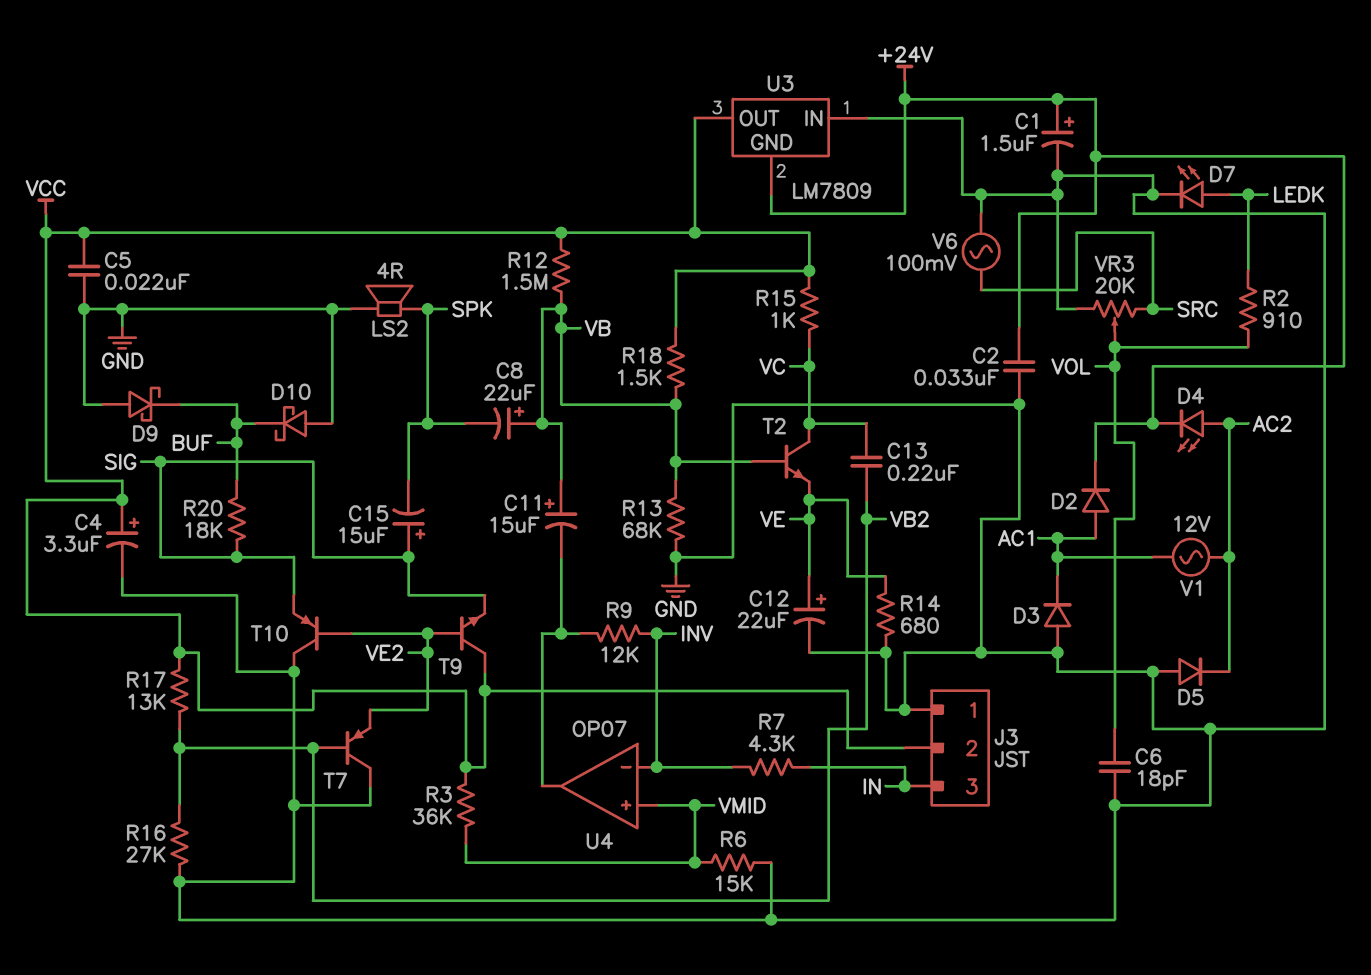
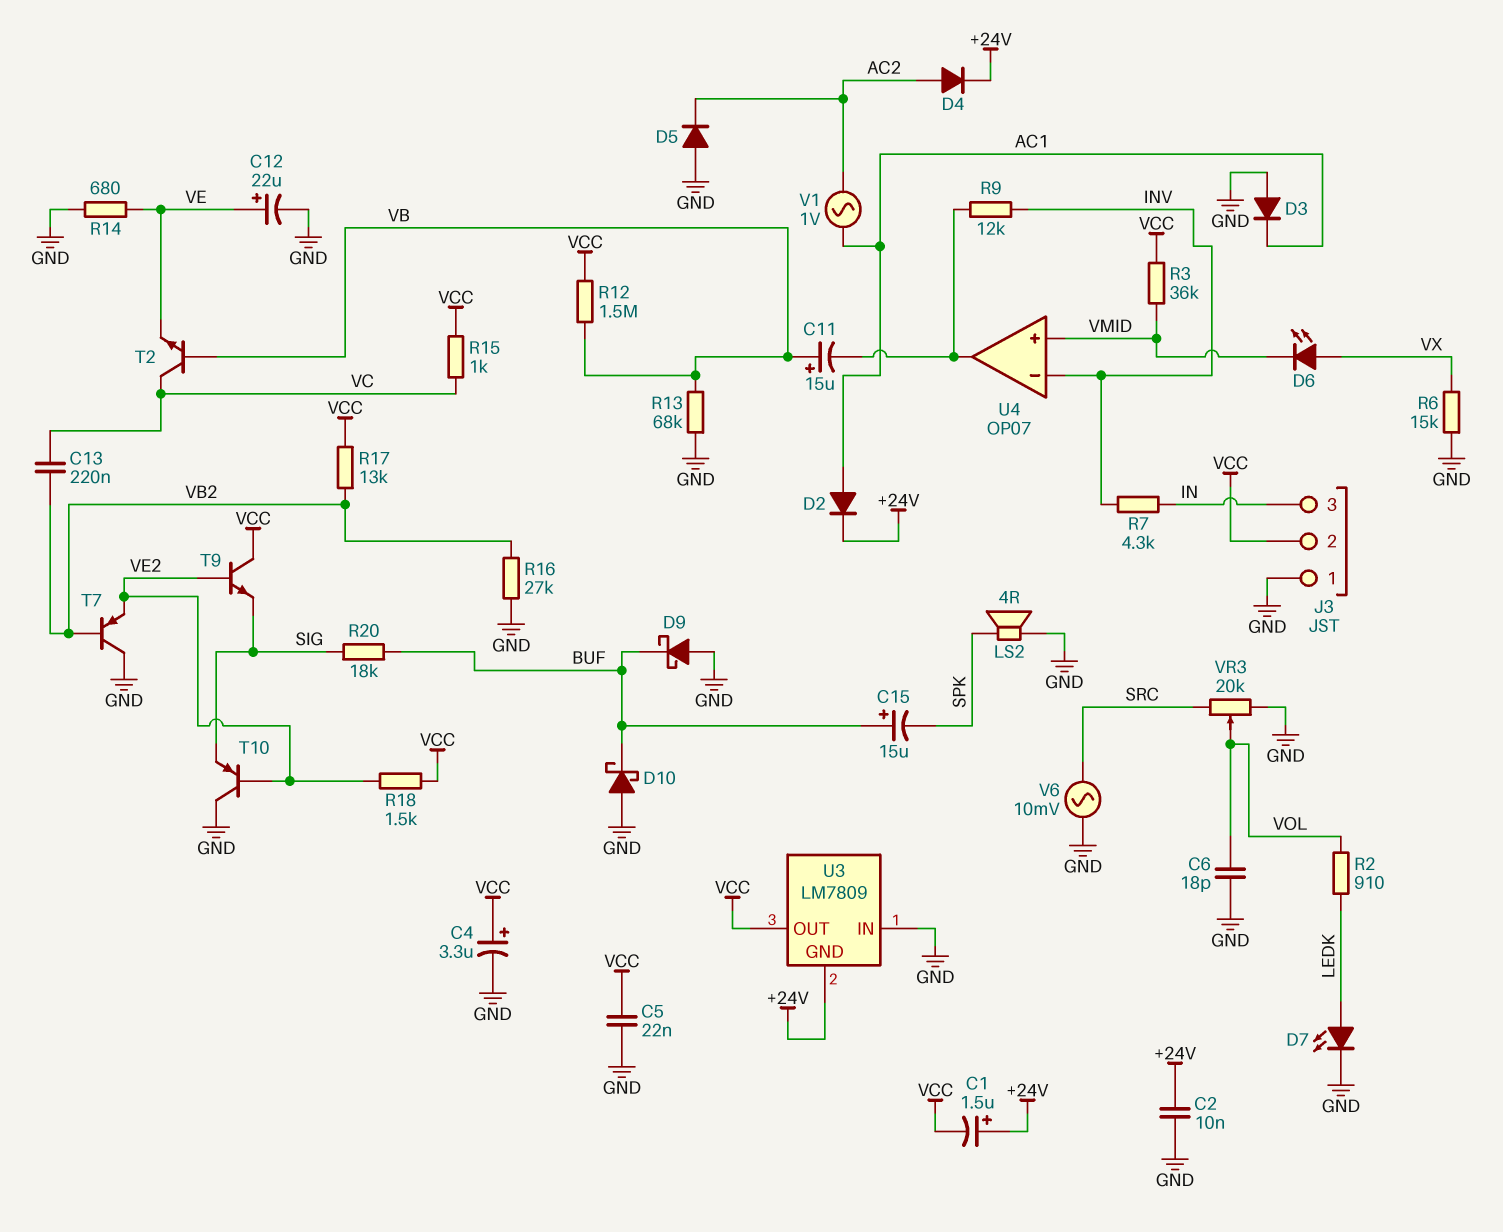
C1: 1.5uF (plus +24V, minus GND) -> 1.5uF (plus +24V, minus VCC)
C2: 33nF (+24V, GND) -> 10nF (+24V, GND)
C8: 22uF (plus VB, minus SPK) -> none
C15: 15uF (plus SIG, minus SPK) -> 15uF (plus BUF, minus SPK)
D4: LED (A AC2, K +24V) -> diode (A AC2, K +24V)
D6: none -> LED (A VX, K VMID)
R6: 15k (GND, VMID) -> 15k (GND, VX)
R18: 1.5k (VB, VCC) -> 1.5k (VCC, VE2)
V1: AC 12V (AC1, AC2) -> AC 1V (AC1, AC2)
V6: AC 100mV (GND, SRC) -> AC 10mV (GND, SRC)

